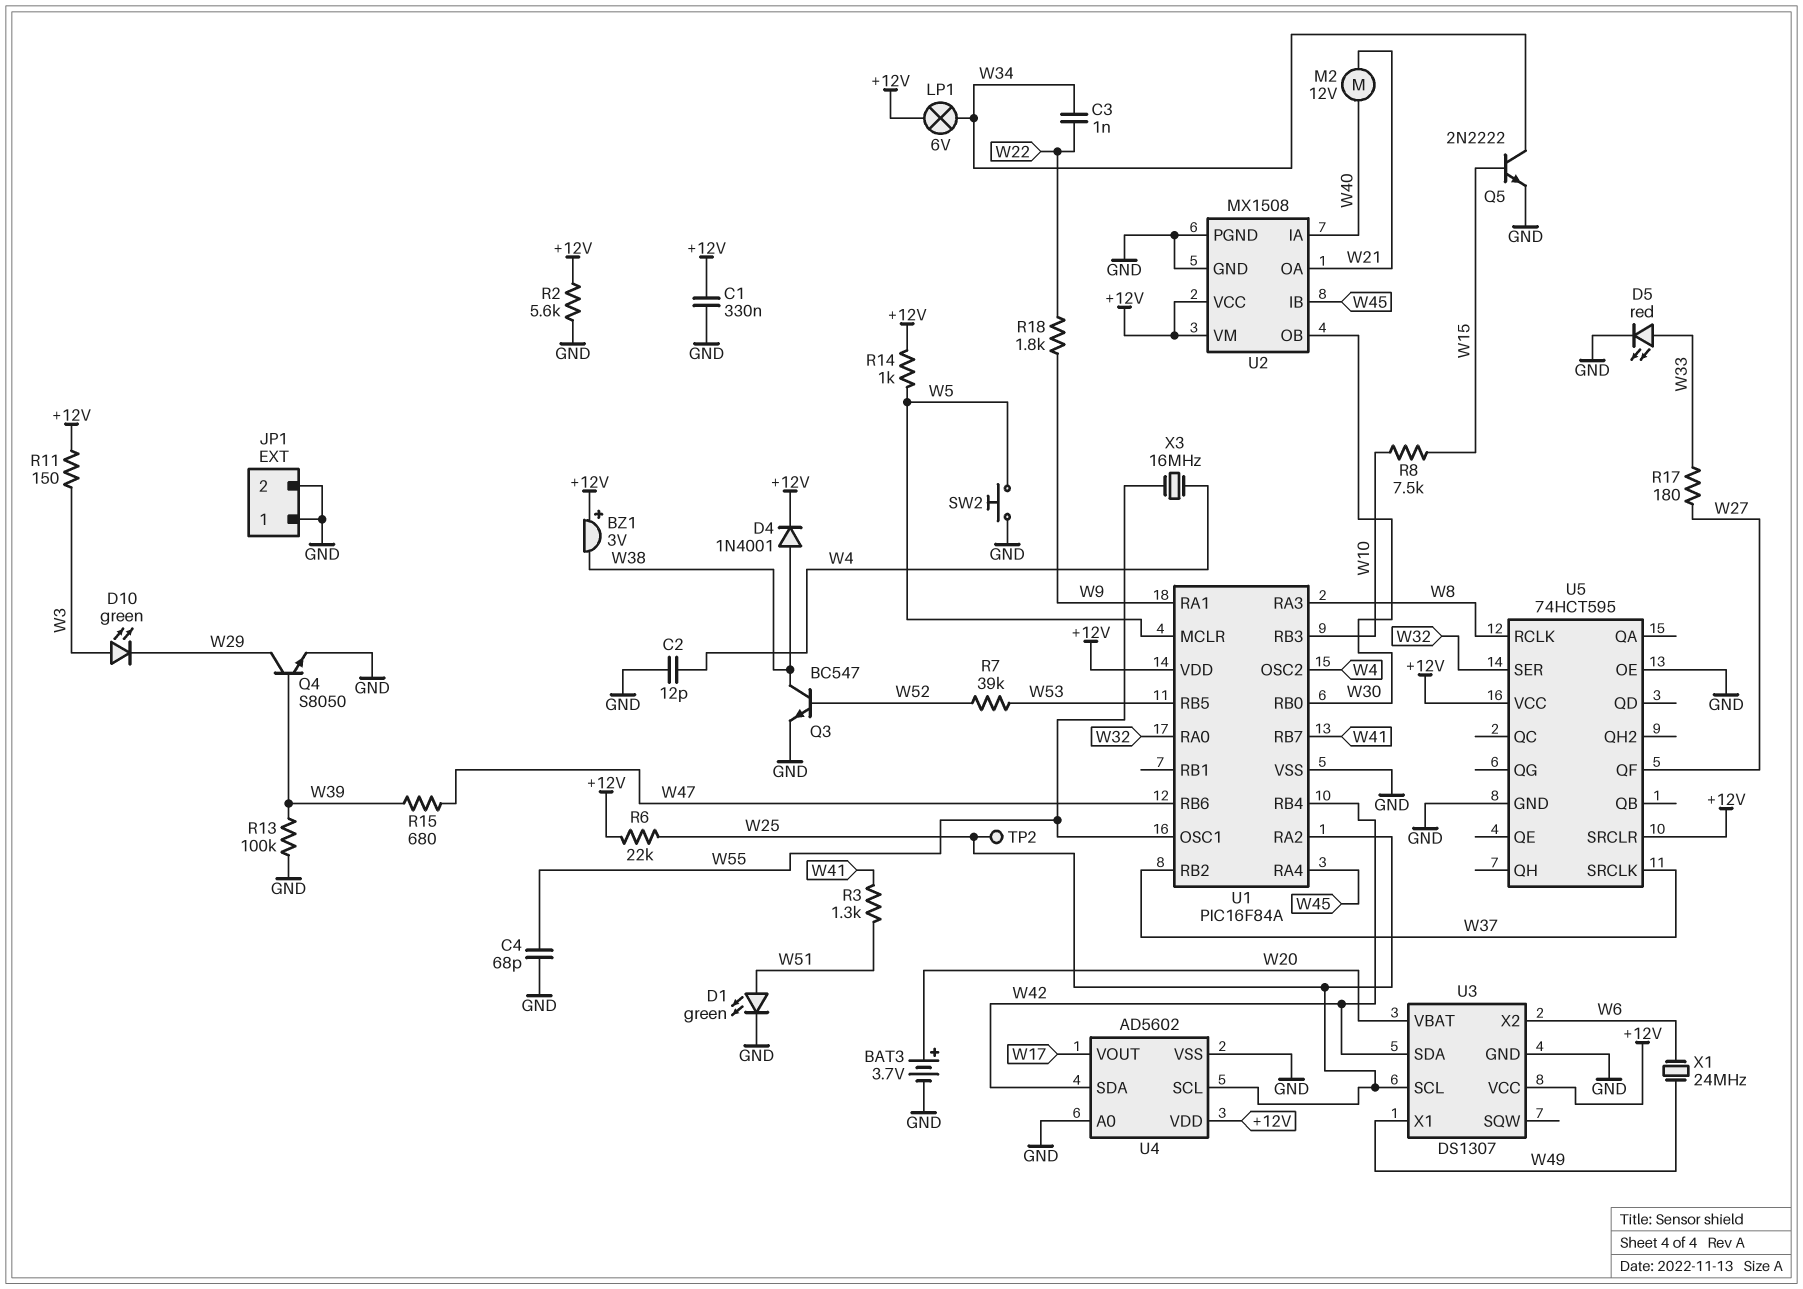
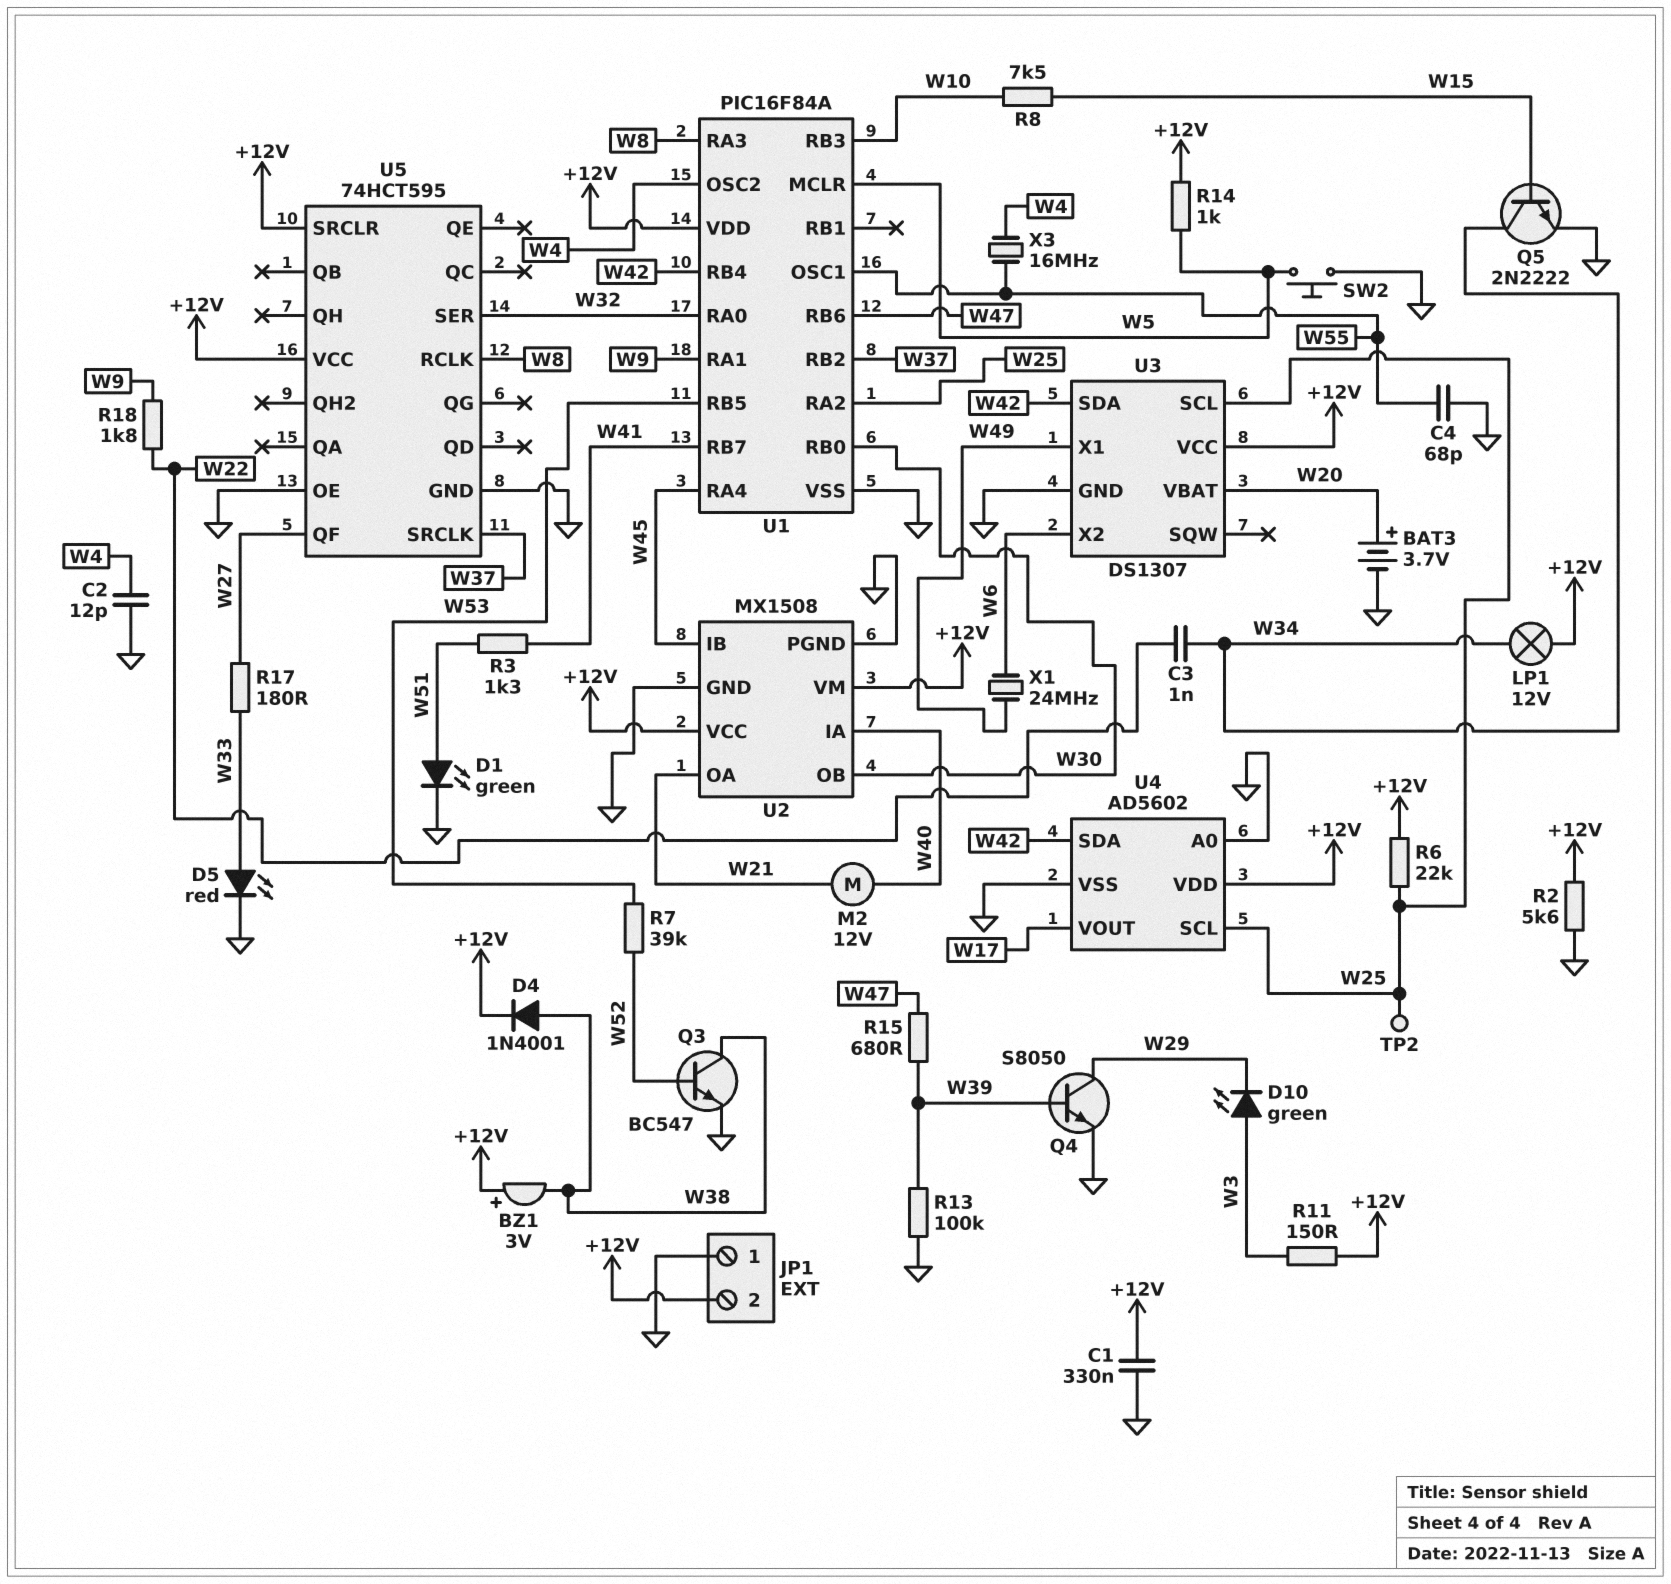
JP1 pin 2: GND -> +12V
LP1: lamp 6V (+12V, W34) -> lamp 12V (+12V, W34)

